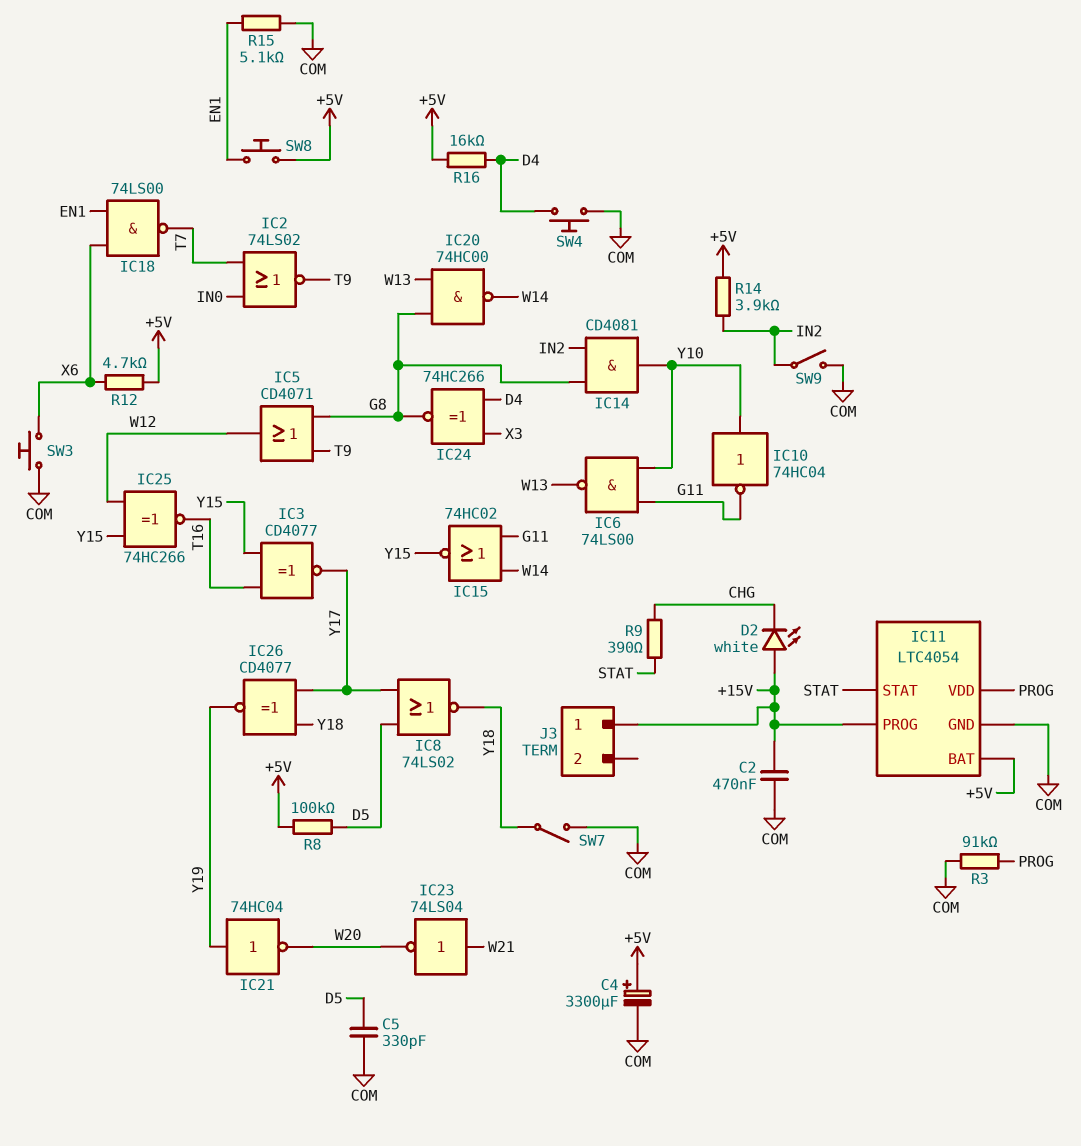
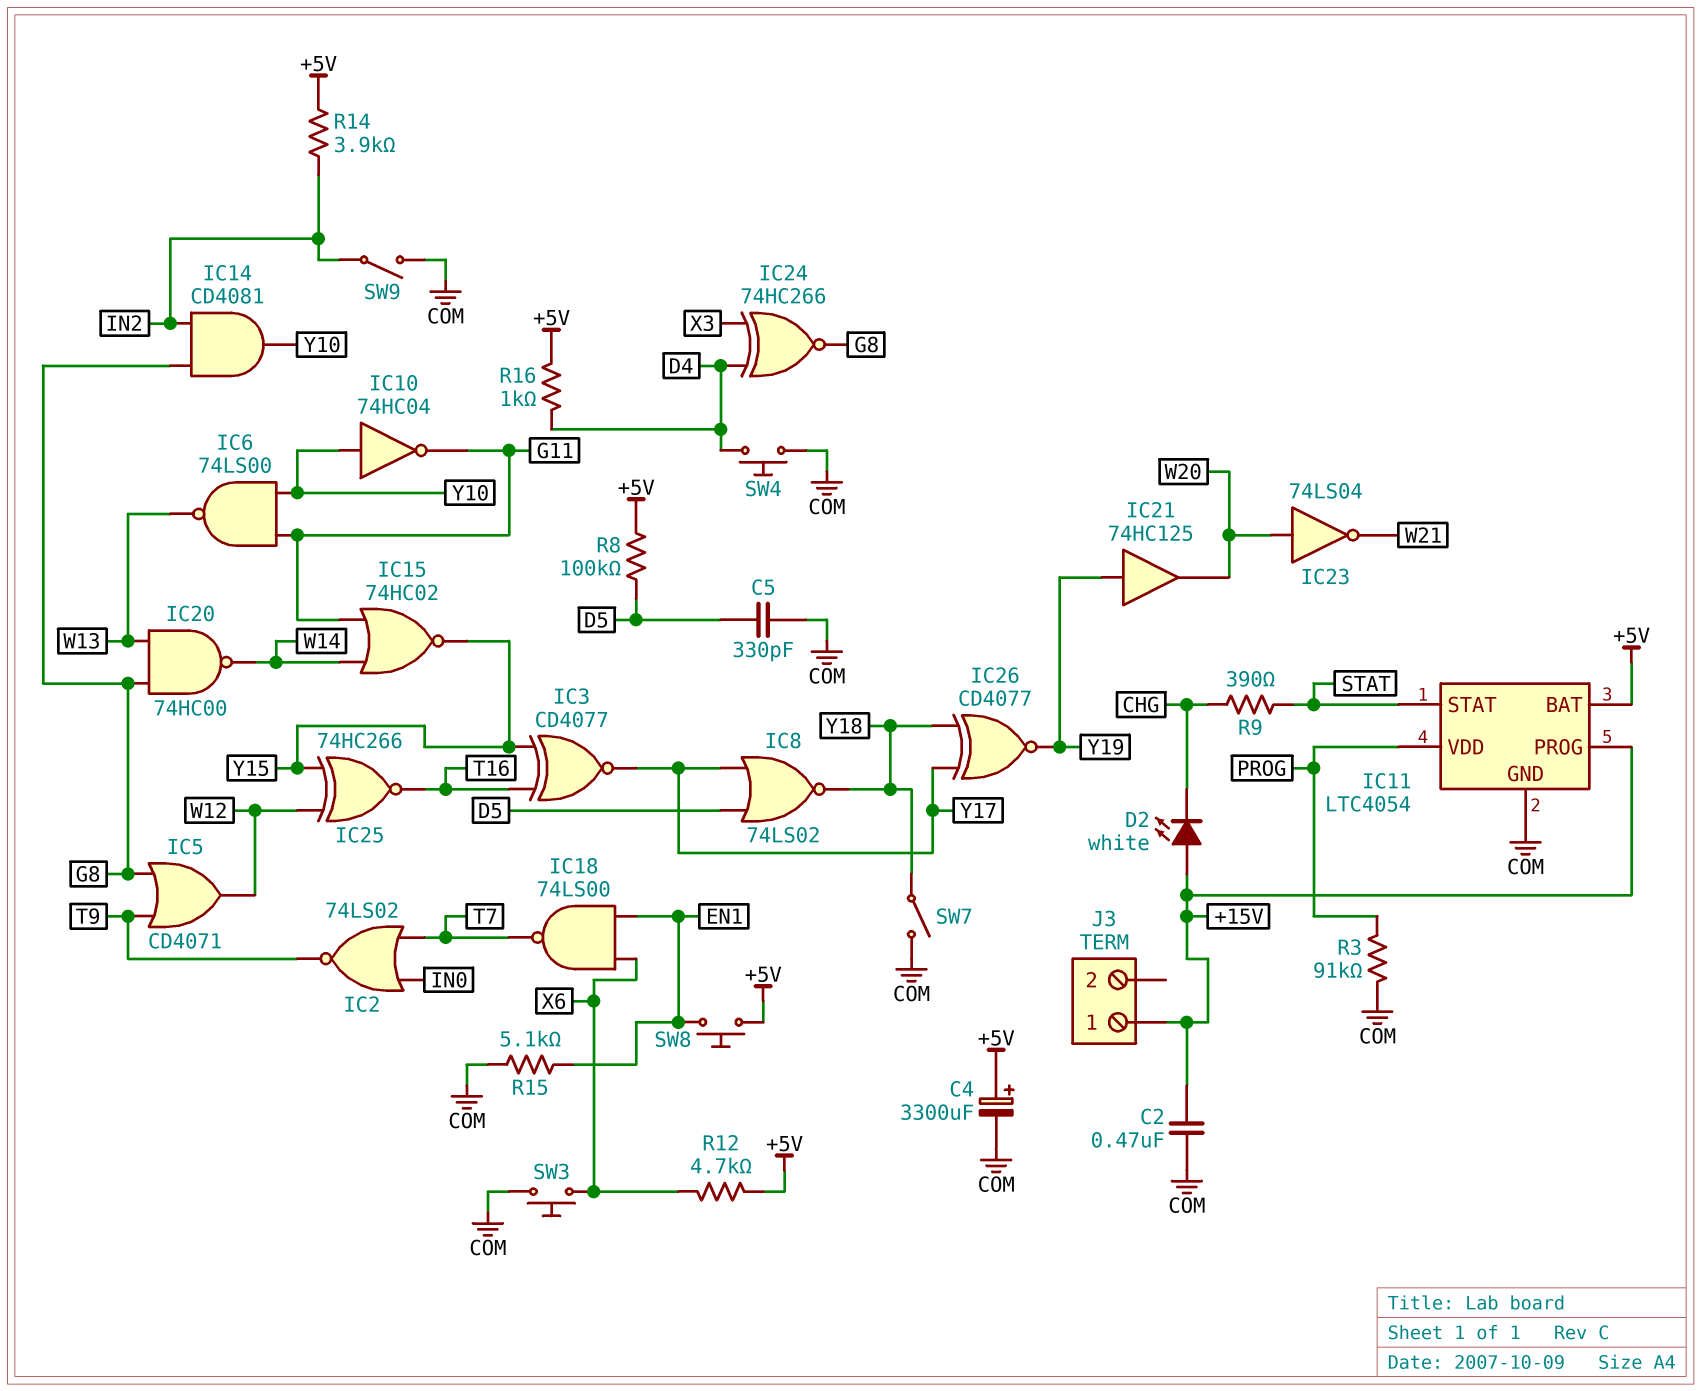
IC21: NOT 74HC04 (in Y19, out W20) -> buffer 74HC125 (in Y19, out W20)
IC23: NOT 74LS04 (in W21, out W20) -> NOT 74LS04 (in W20, out W21)
R16: 16k (+5V, D4) -> 1k (+5V, D4)

